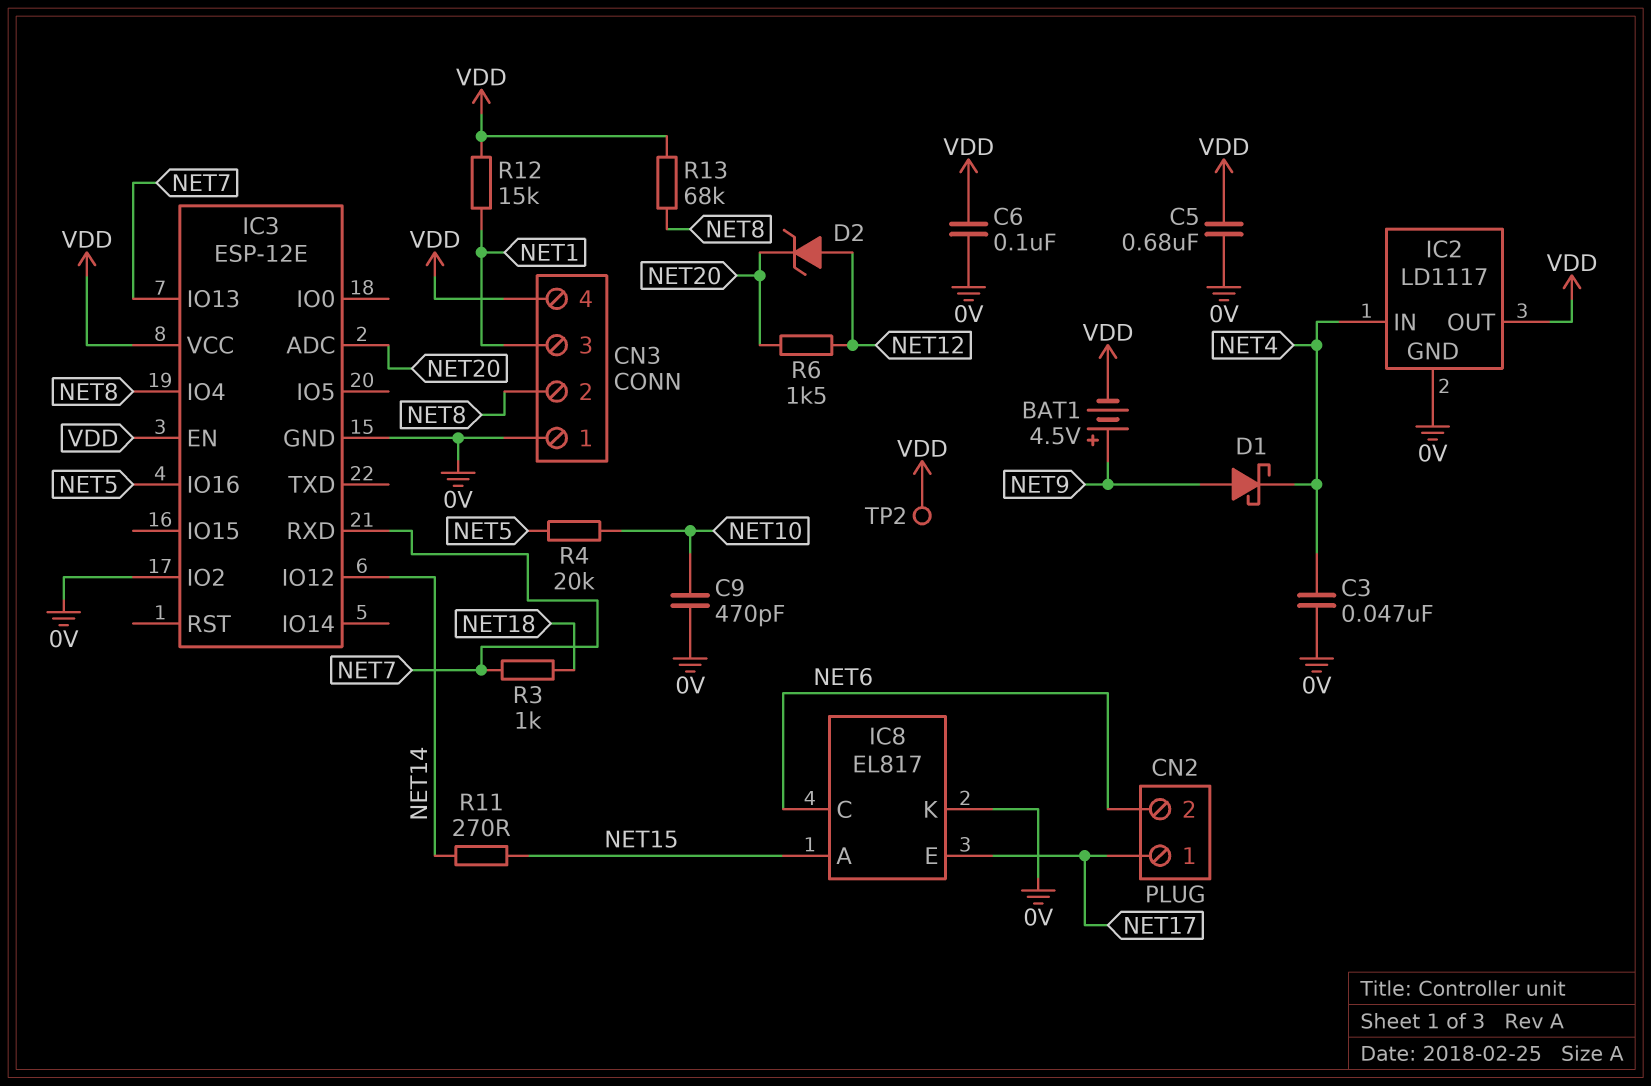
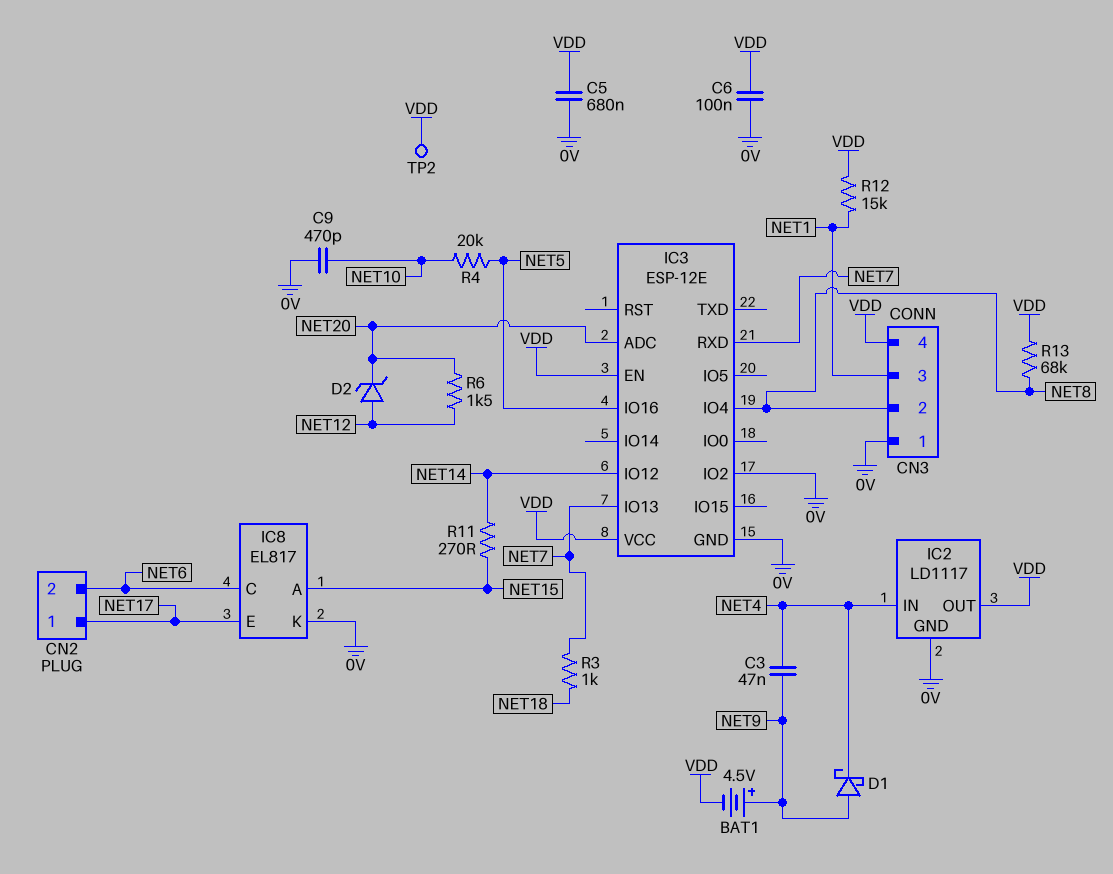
C3: 47nF (0V, NET4) -> 47nF (NET4, NET9)

